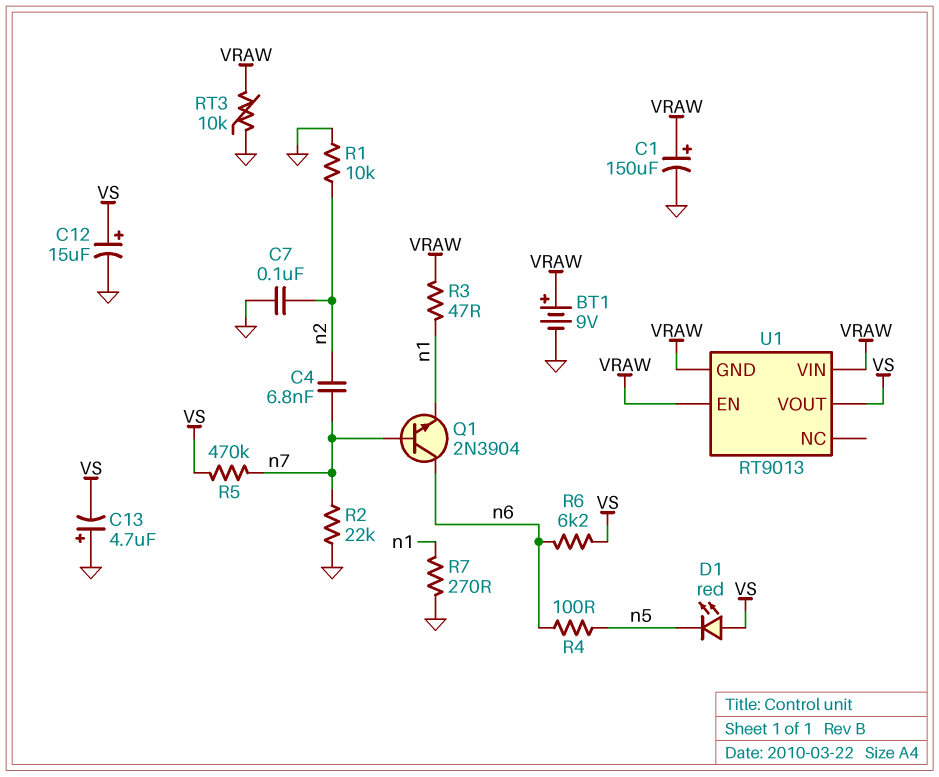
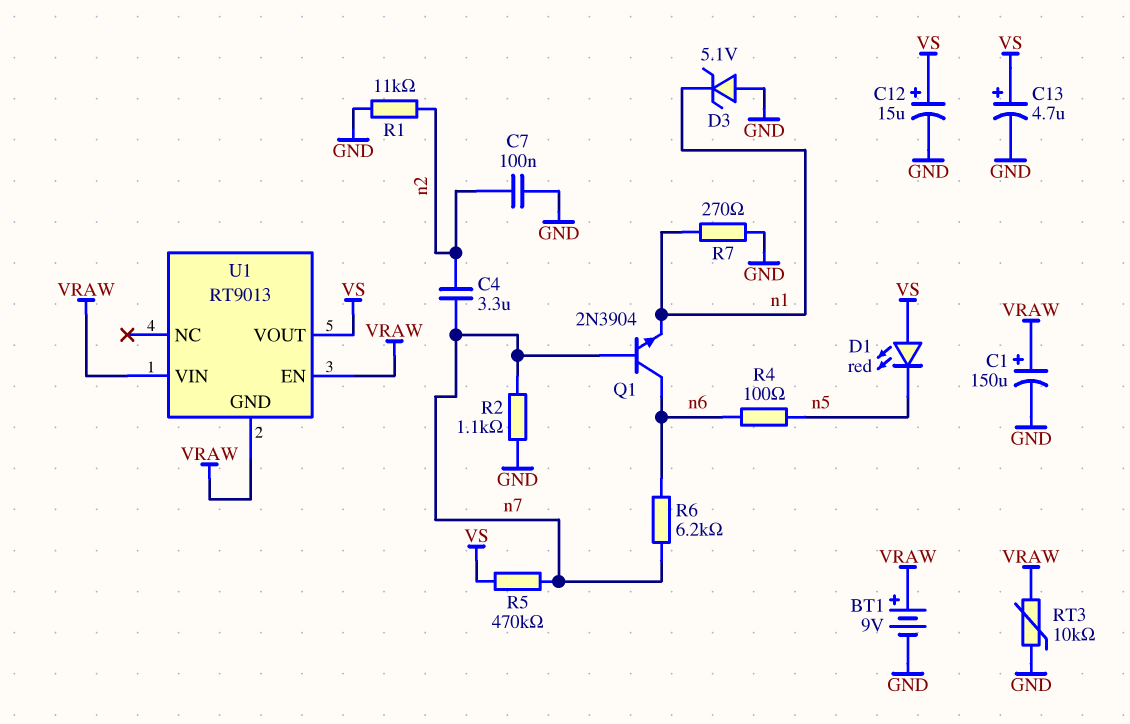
C4: 6.8nF (n2, n7) -> 3.3uF (n2, n7)
C13: 4.7uF (plus GND, minus VS) -> 4.7uF (plus VS, minus GND)
D3: none -> zener 5.1V (A GND, K n1)
R1: 10k (GND, n2) -> 11k (GND, n2)
R2: 22k (GND, n7) -> 1.1k (GND, n7)
R3: 47 (VRAW, n1) -> none
R6: 6.2k (VS, n6) -> 6.2k (n6, n7)

